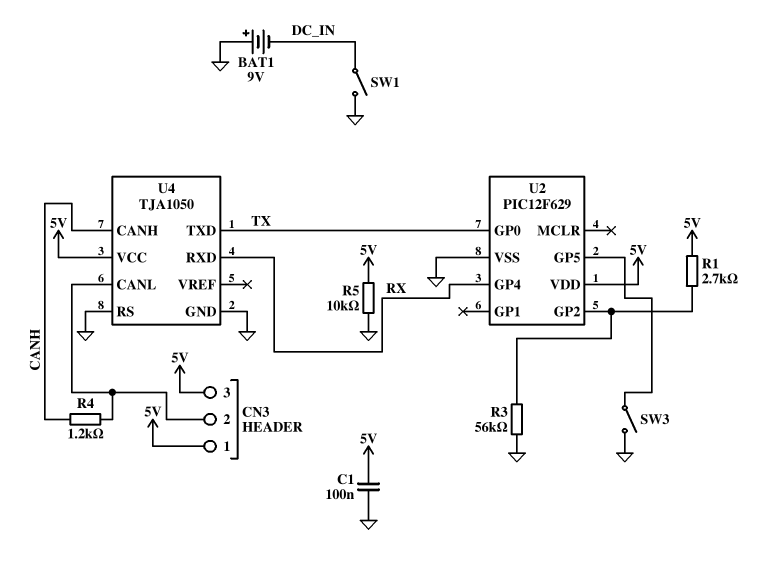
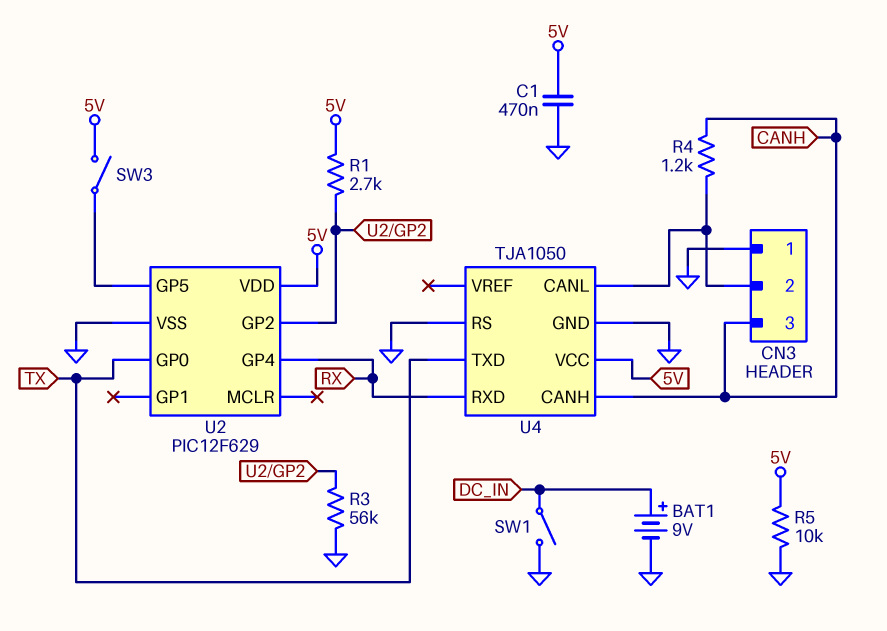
BAT1: 9V (plus GND, minus DC_IN) -> 9V (plus DC_IN, minus GND)
C1: 100nF (5V, GND) -> 470nF (5V, GND)
CN3 pin 1: 5V -> GND
CN3 pin 3: 5V -> CANH
SW3: switch (GND, U2/GP5) -> switch (5V, U2/GP5)

